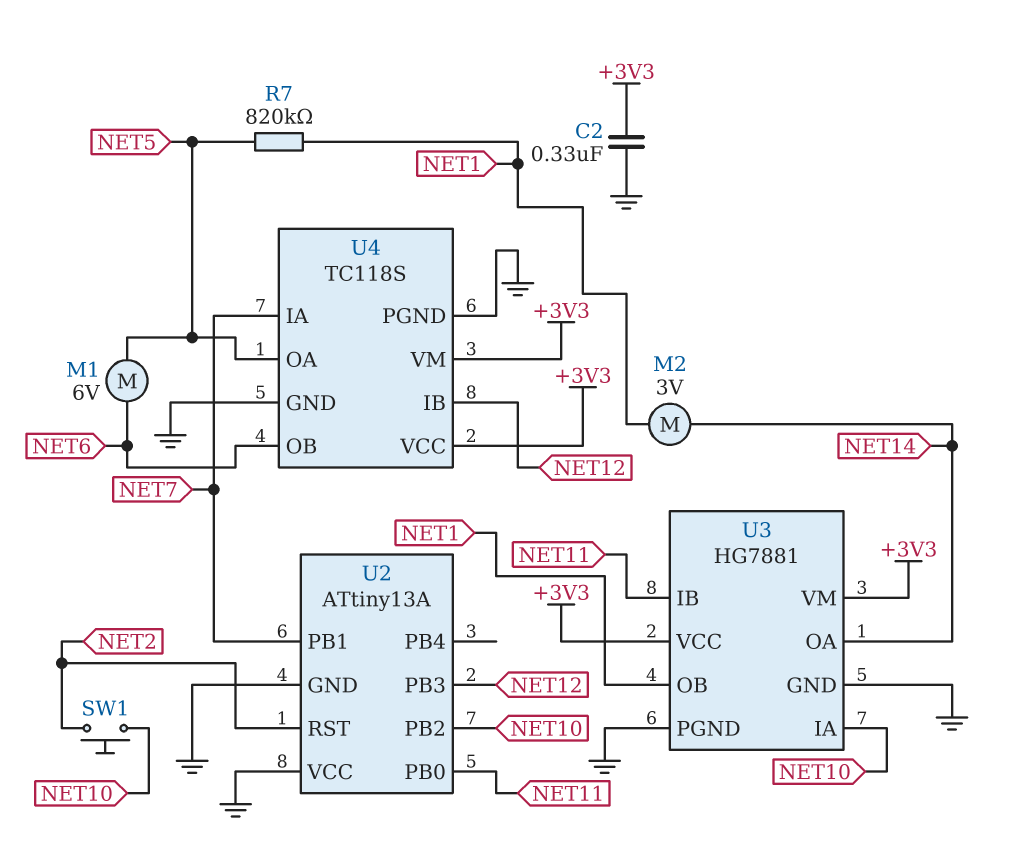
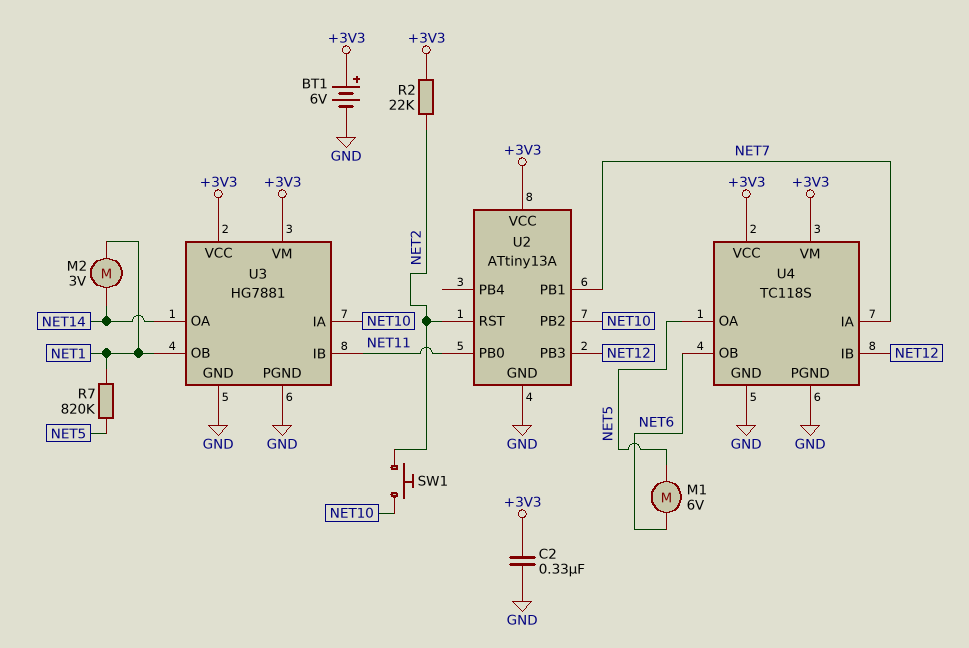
BT1: none -> 6V (plus +3V3, minus GND)
R2: none -> 22k (+3V3, NET2)
U2 pin VCC: GND -> +3V3

